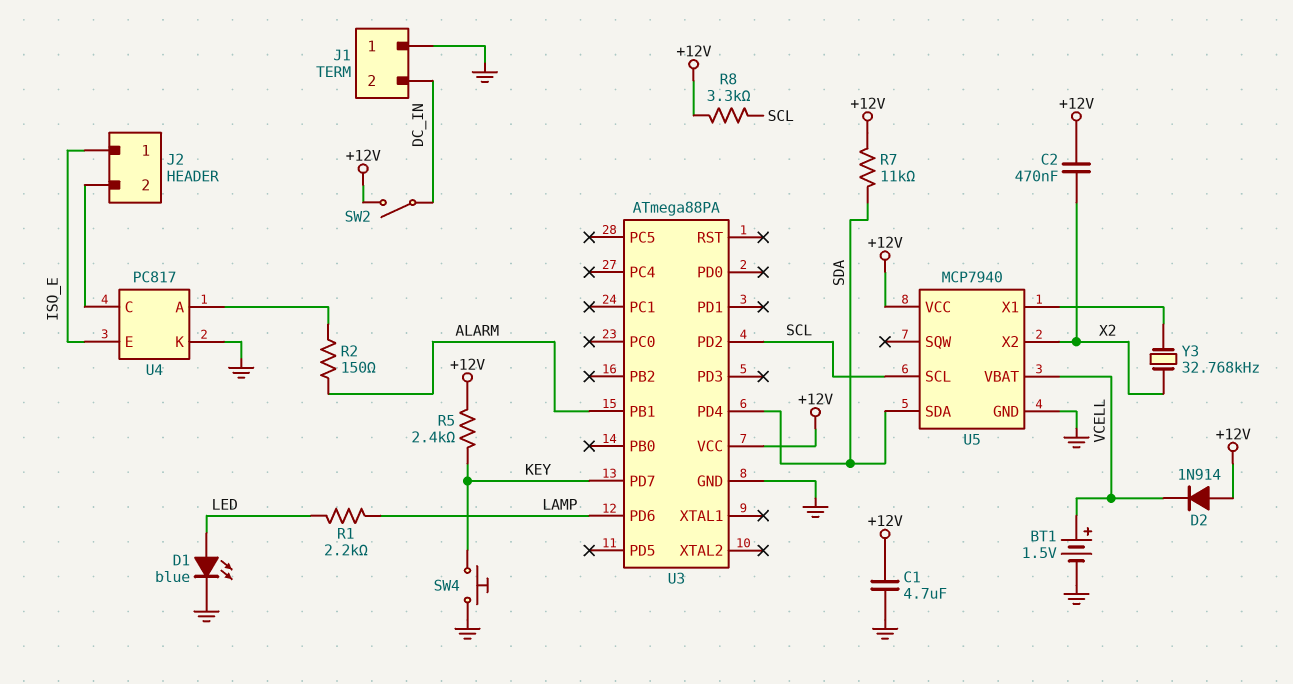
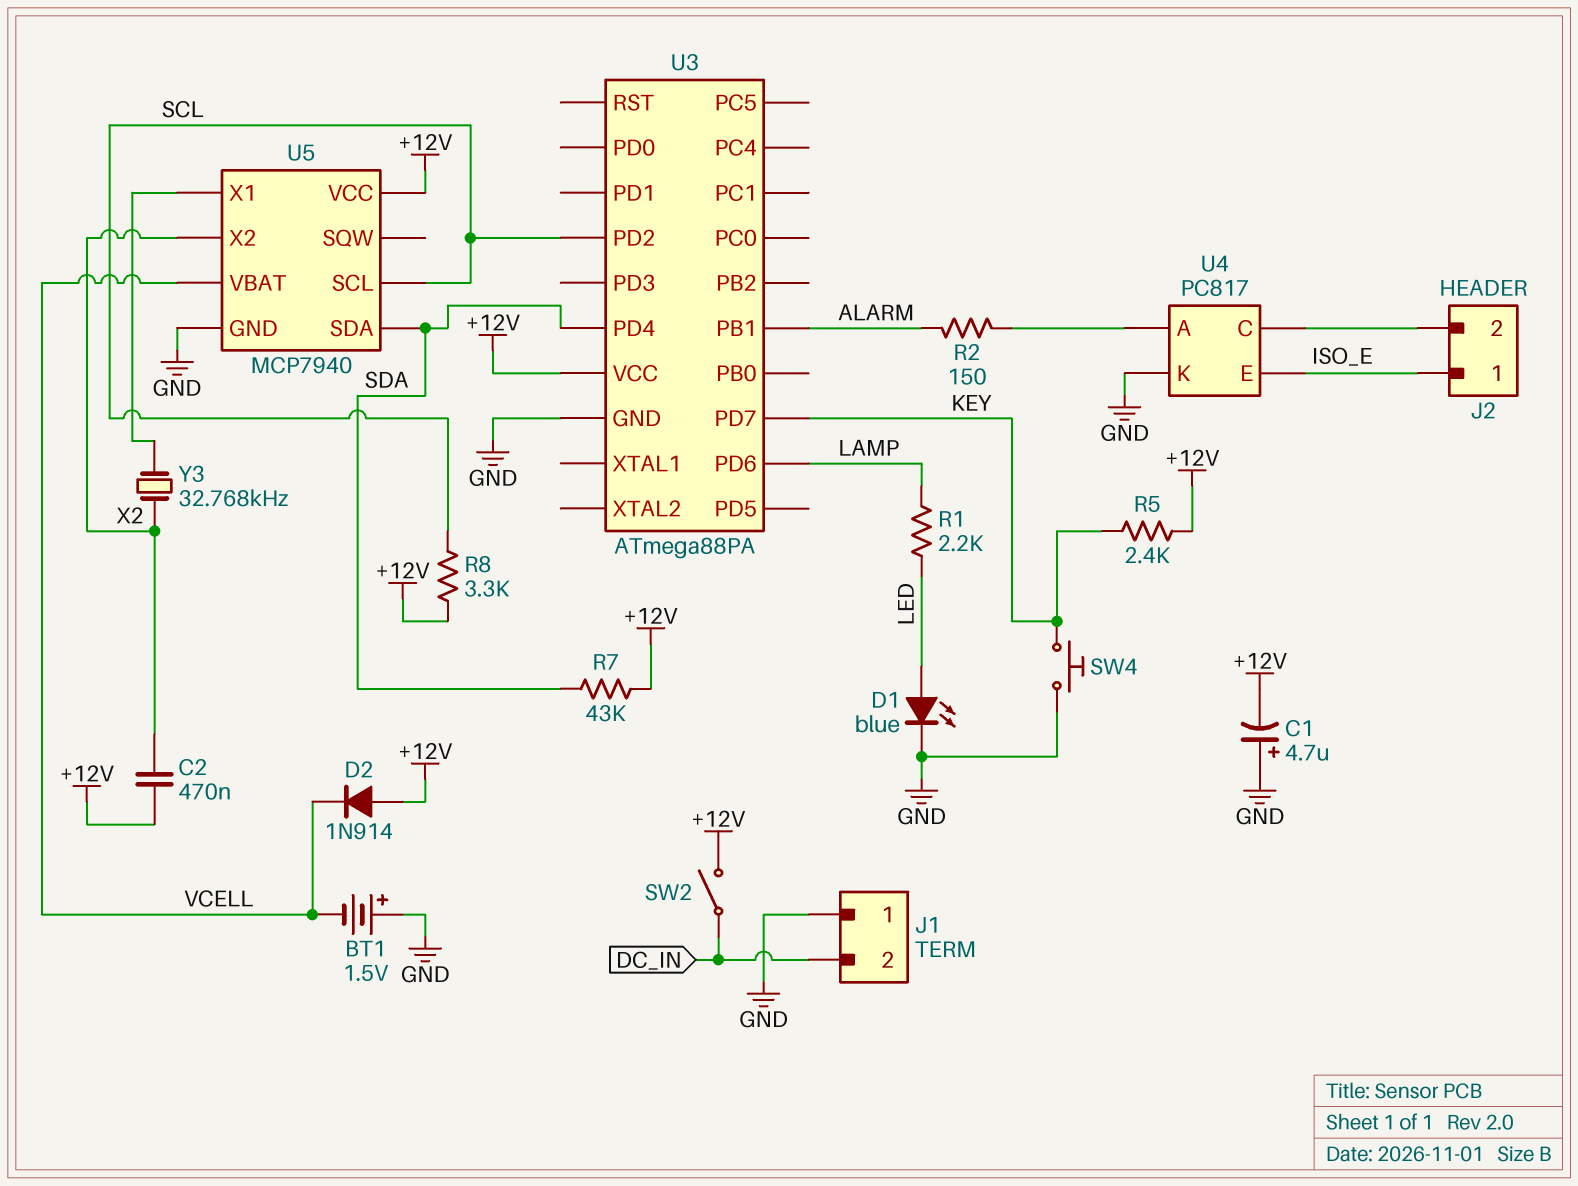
BT1: 1.5V (plus VCELL, minus GND) -> 1.5V (plus GND, minus VCELL)
C1: 4.7uF (+12V, GND) -> 4.7uF (plus GND, minus +12V)
R7: 11k (+12V, SDA) -> 43k (+12V, SDA)

